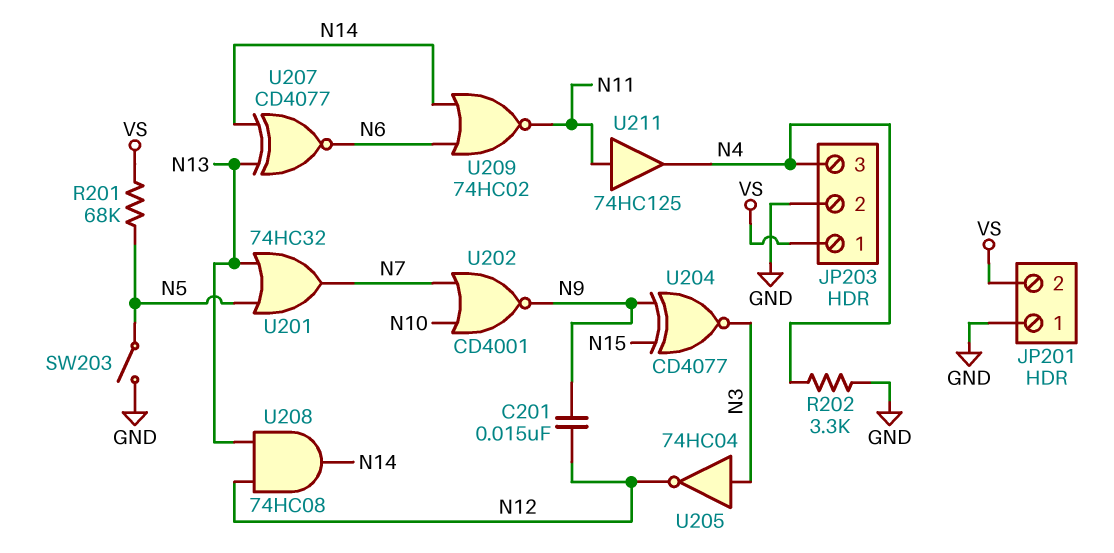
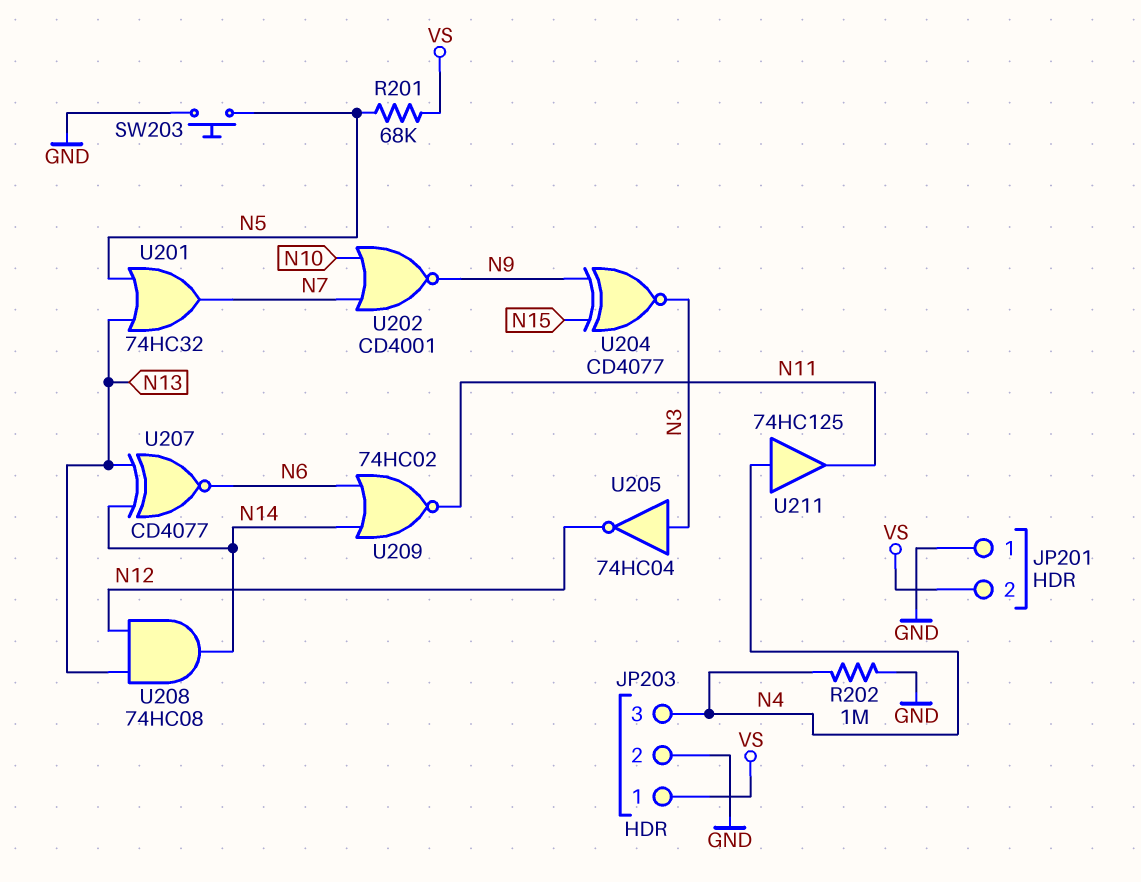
C201: 15nF (N9, N12) -> none
R202: 3.3k (GND, N4) -> 1M (GND, N4)
SW203: switch (GND, N5) -> button (GND, N5)
U211: buffer 74HC125 (in N11, out N4) -> buffer 74HC125 (in N4, out N11)

